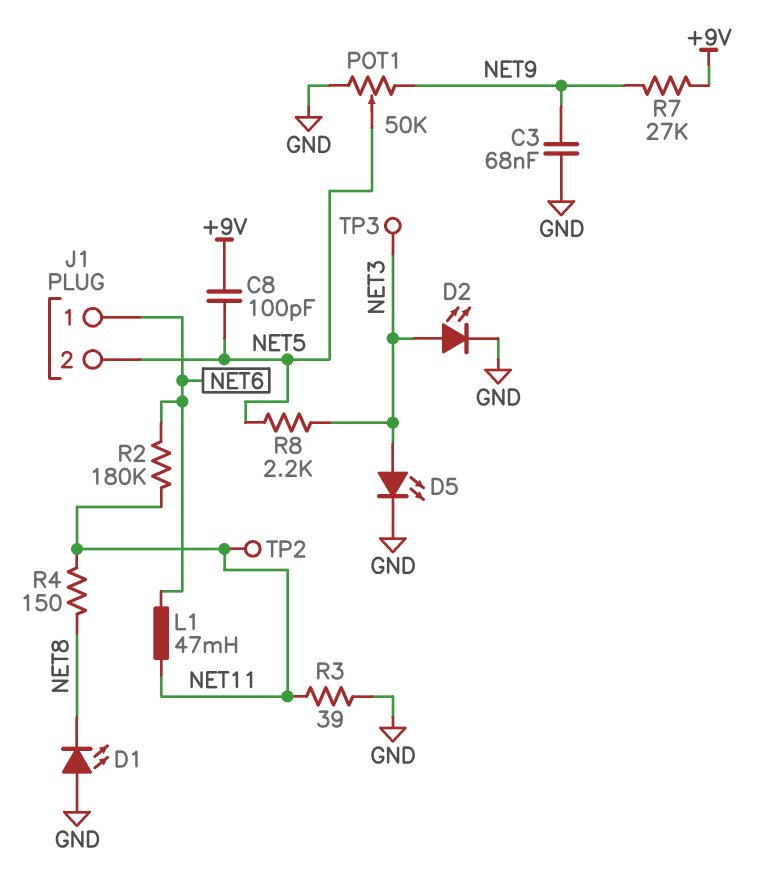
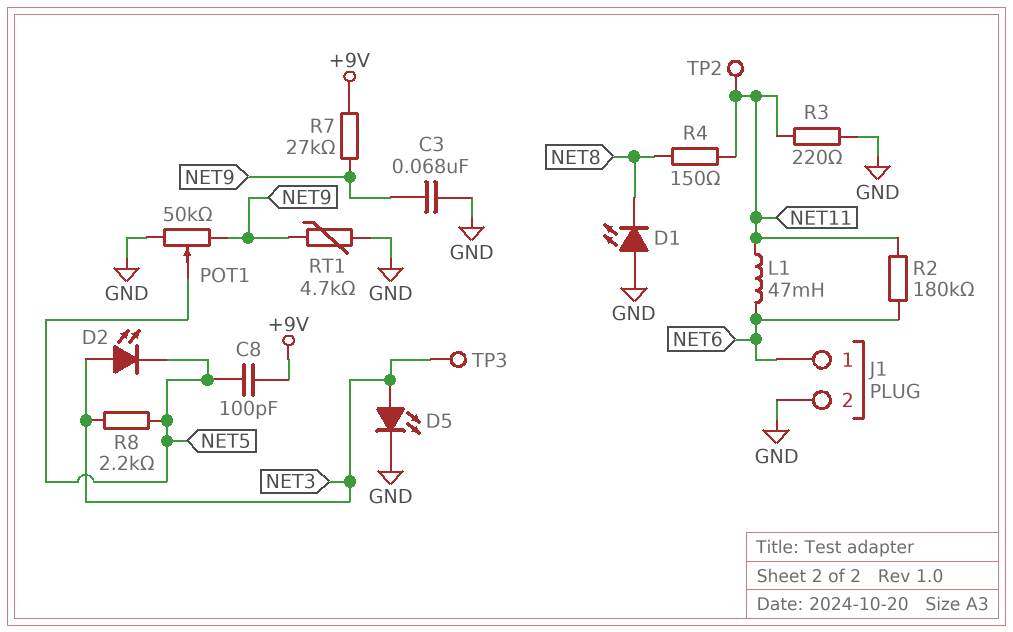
D2: LED (A NET3, K GND) -> LED (A NET3, K NET5)
J1 pin 2: NET5 -> GND
R3: 39 (GND, NET11) -> 220 (GND, NET11)
RT1: none -> 4.7k (GND, NET9)

